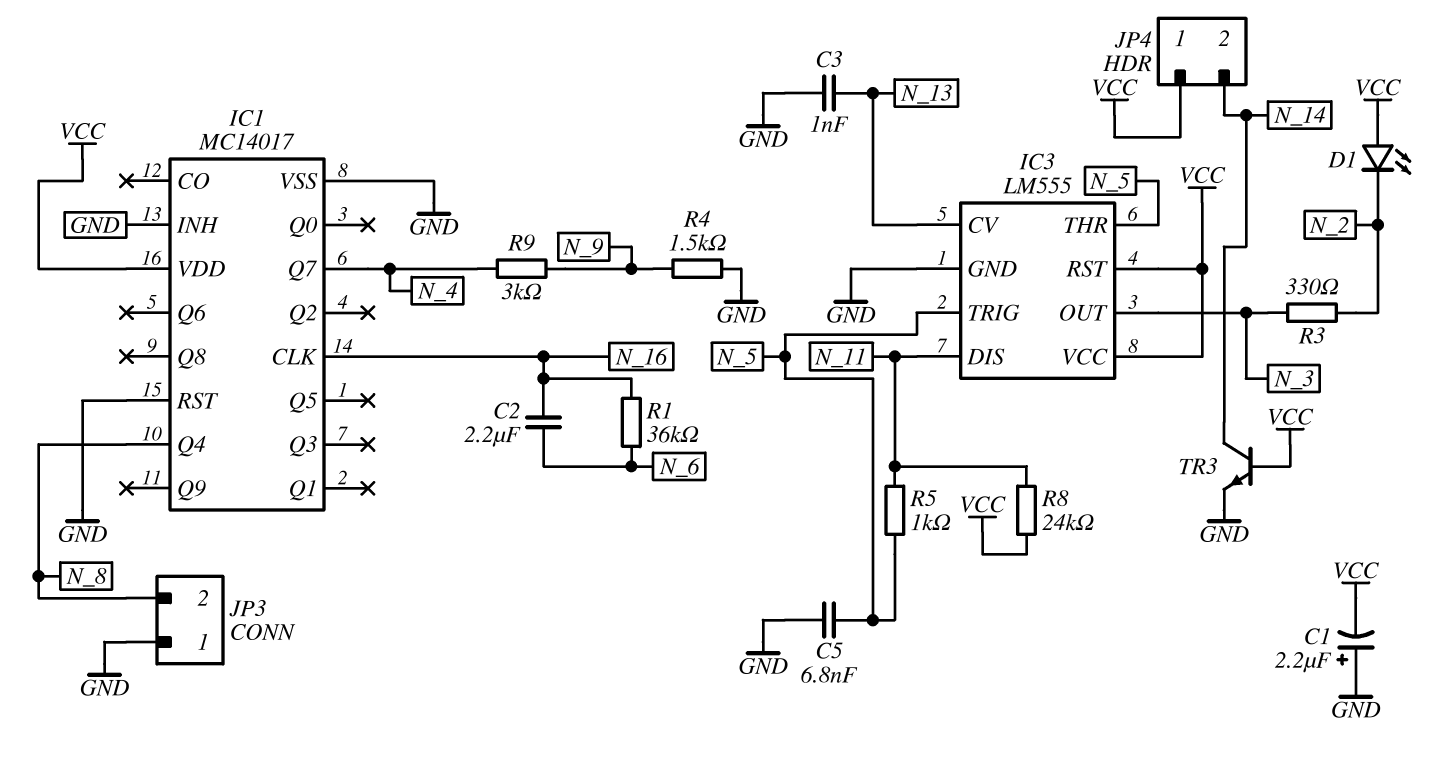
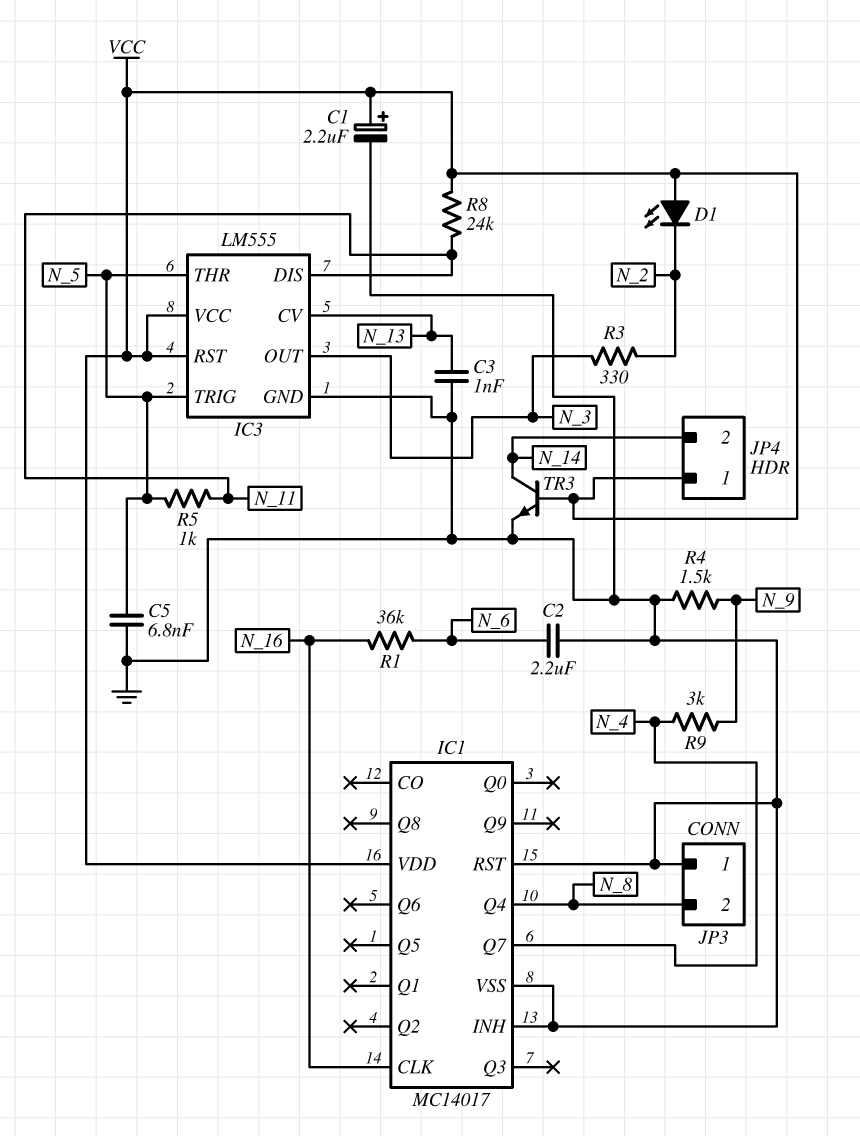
C1: 2.2uF (plus GND, minus VCC) -> 2.2uF (plus VCC, minus GND)
C2: 2.2uF (N_6, N_16) -> 2.2uF (GND, N_6)

